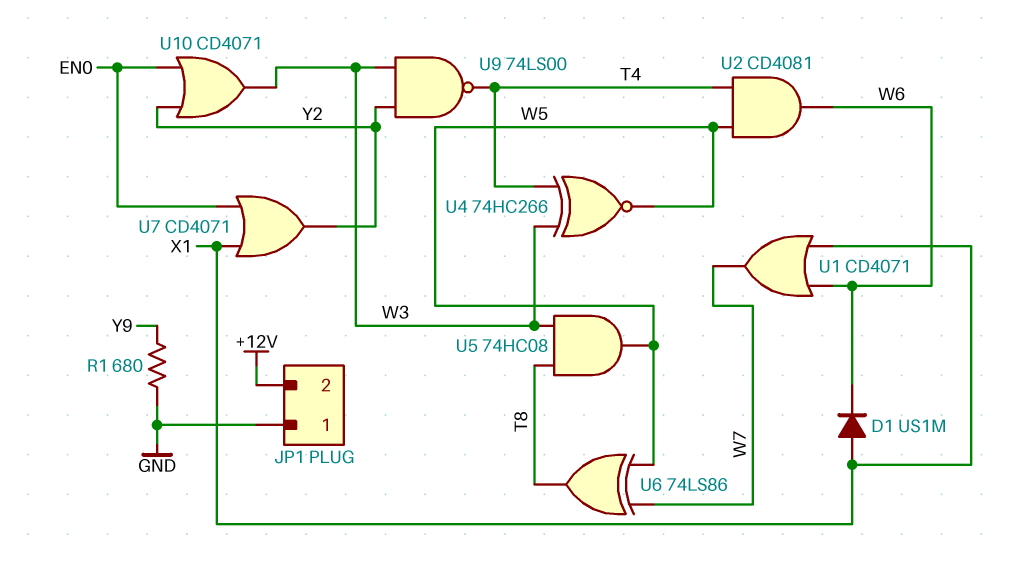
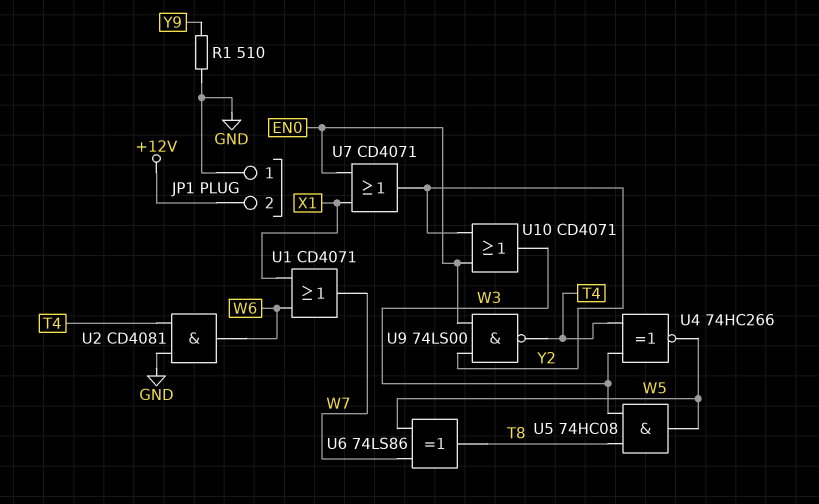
D1: diode US1M (A X1, K W6) -> none
R1: 680 (GND, Y9) -> 510 (GND, Y9)
U2: AND CD4081 (in T4, in W5, out W6) -> AND CD4081 (in GND, in T4, out W6)
U9: NAND 74LS00 (in W3, in Y2, out T4) -> NAND 74LS00 (in EN0, in Y2, out T4)

